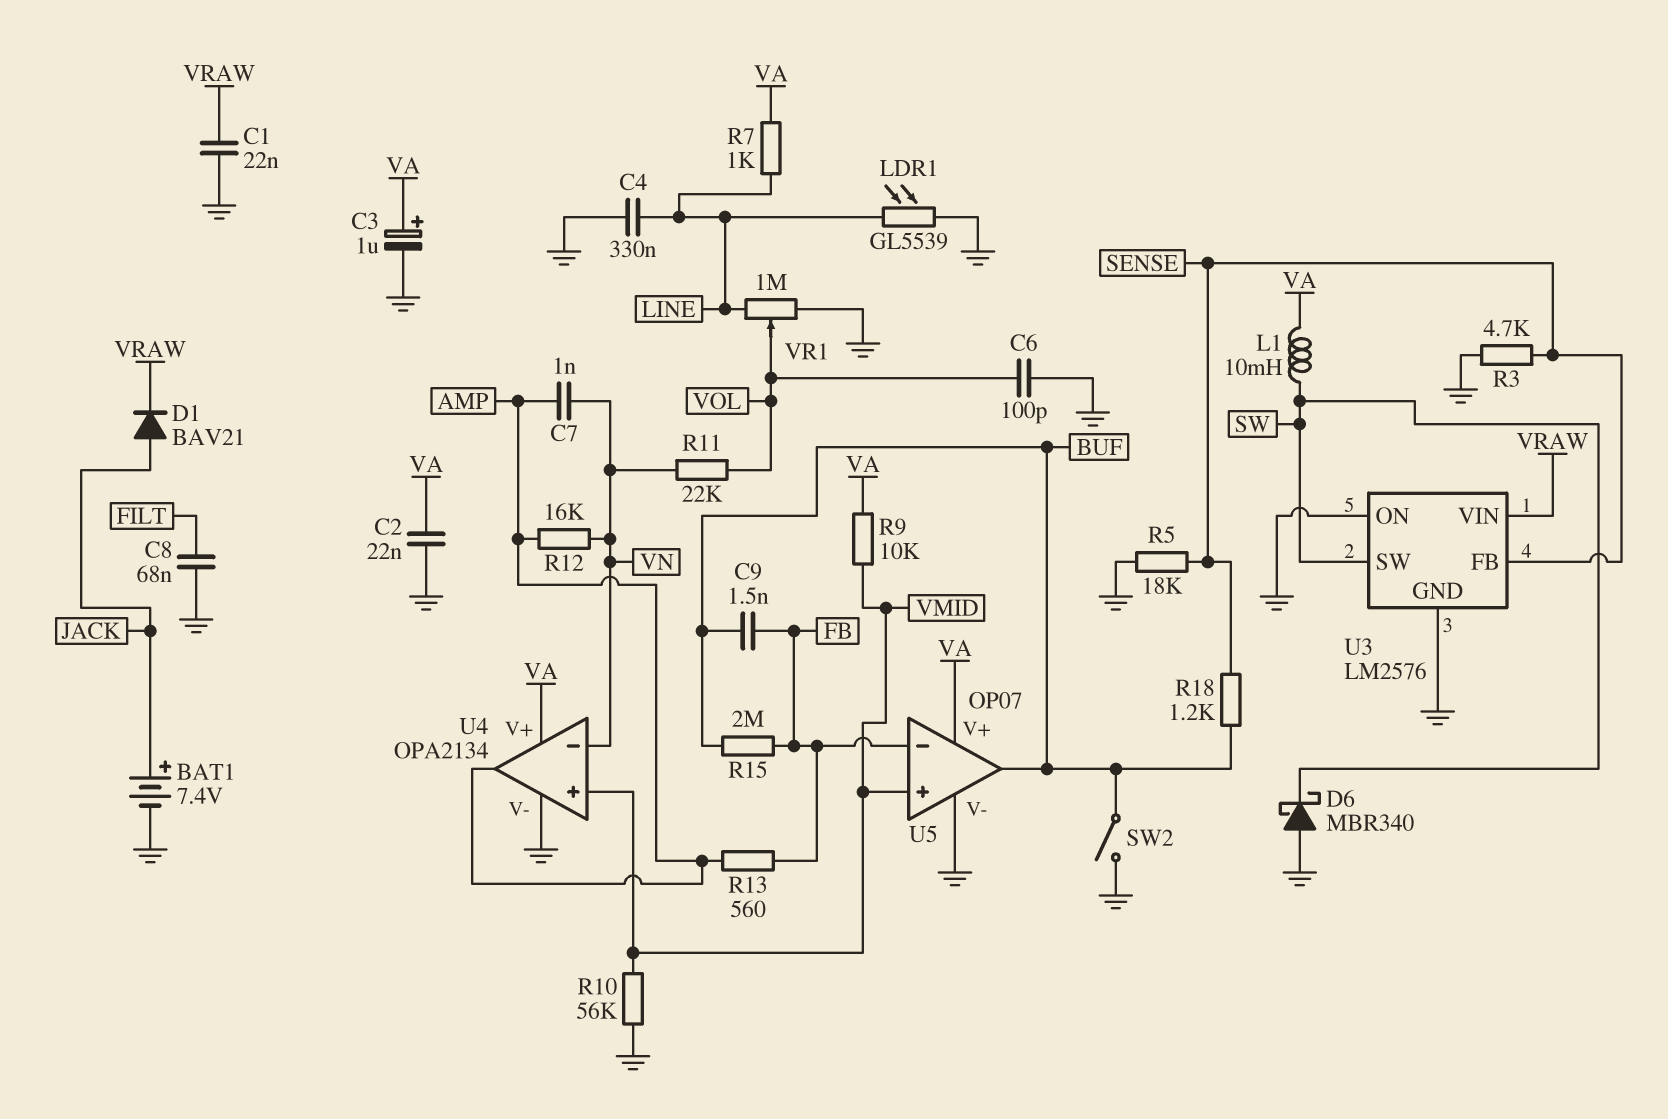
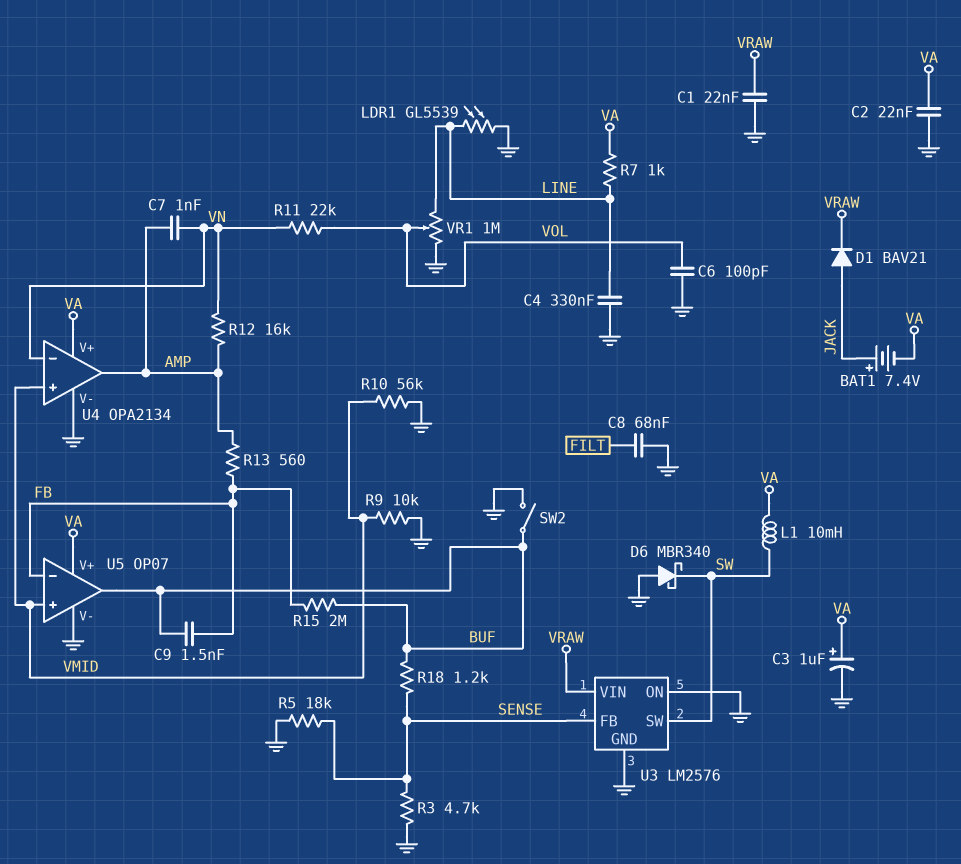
BAT1: 7.4V (plus JACK, minus GND) -> 7.4V (plus JACK, minus VA)
R9: 10k (VA, VMID) -> 10k (GND, VMID)

